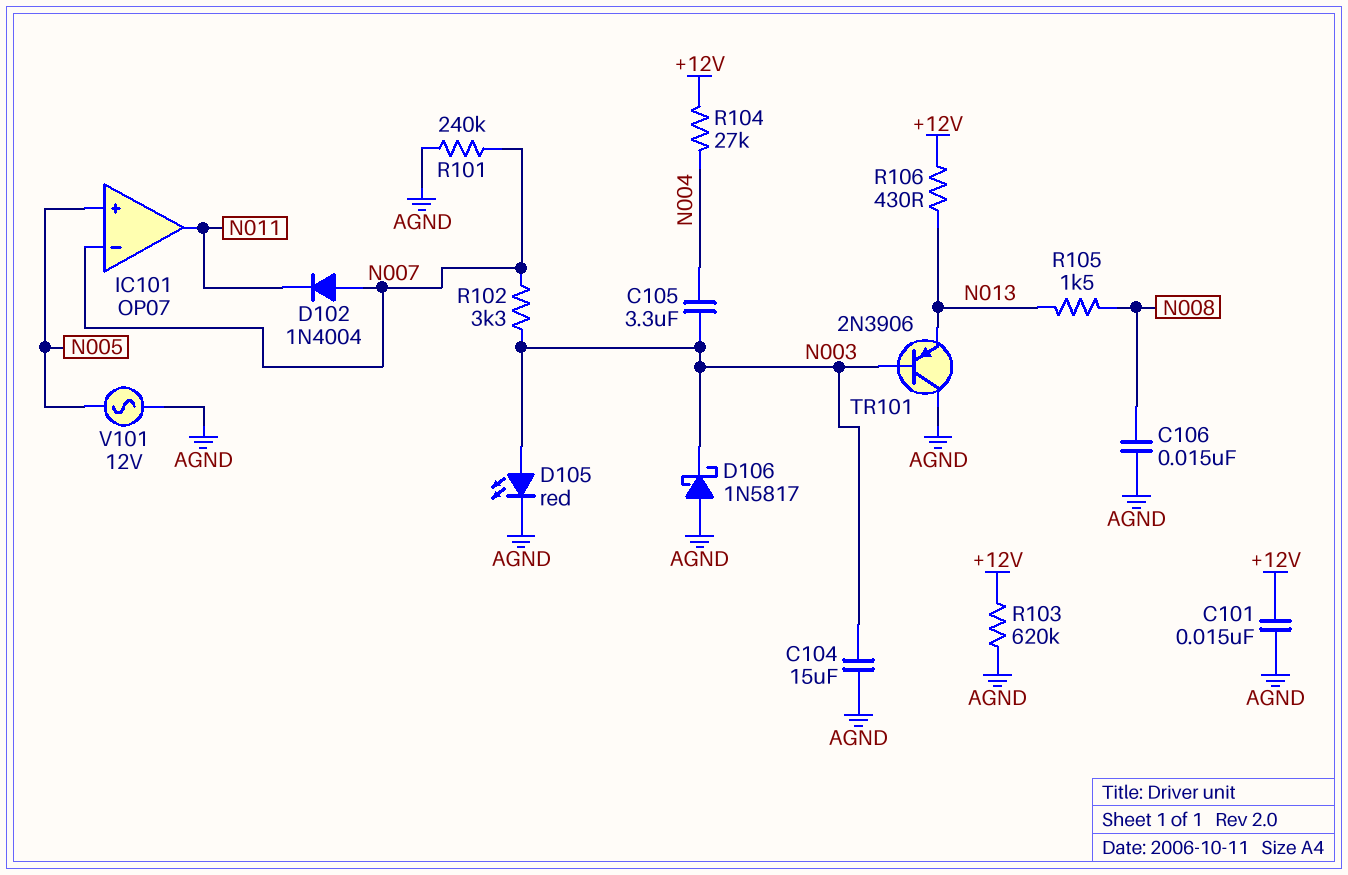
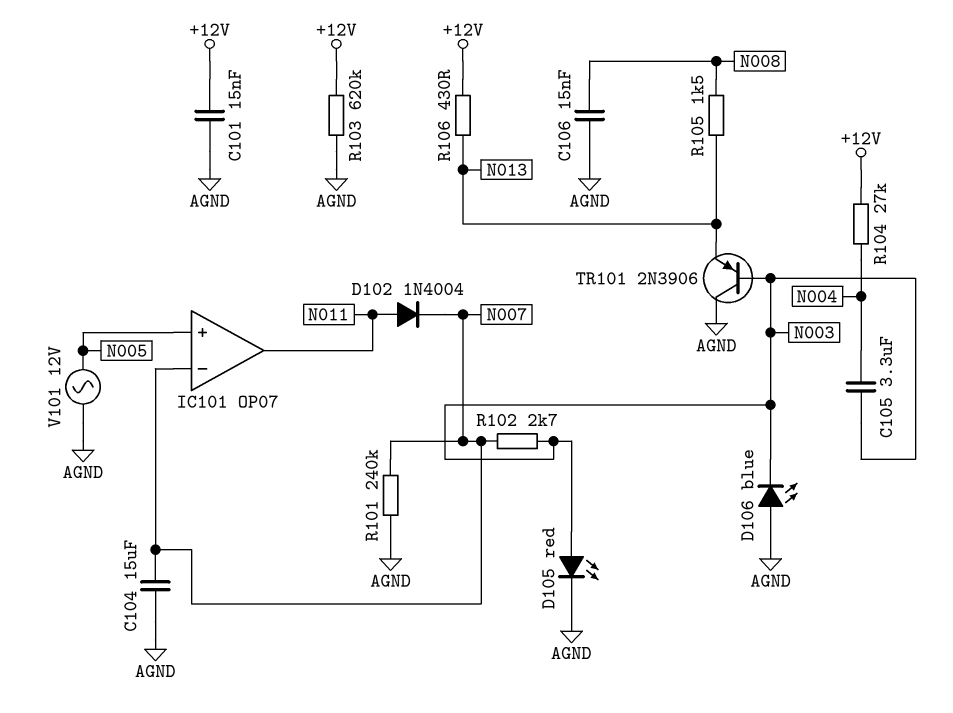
C104: 15uF (AGND, N003) -> 15uF (AGND, N007)
D102: diode 1N4004 (A N007, K N011) -> diode 1N4004 (A N011, K N007)
D106: schottky 1N5817 (A AGND, K N003) -> LED blue (A AGND, K N003)
R102: 3.3k (N003, N007) -> 2.7k (N003, N007)

